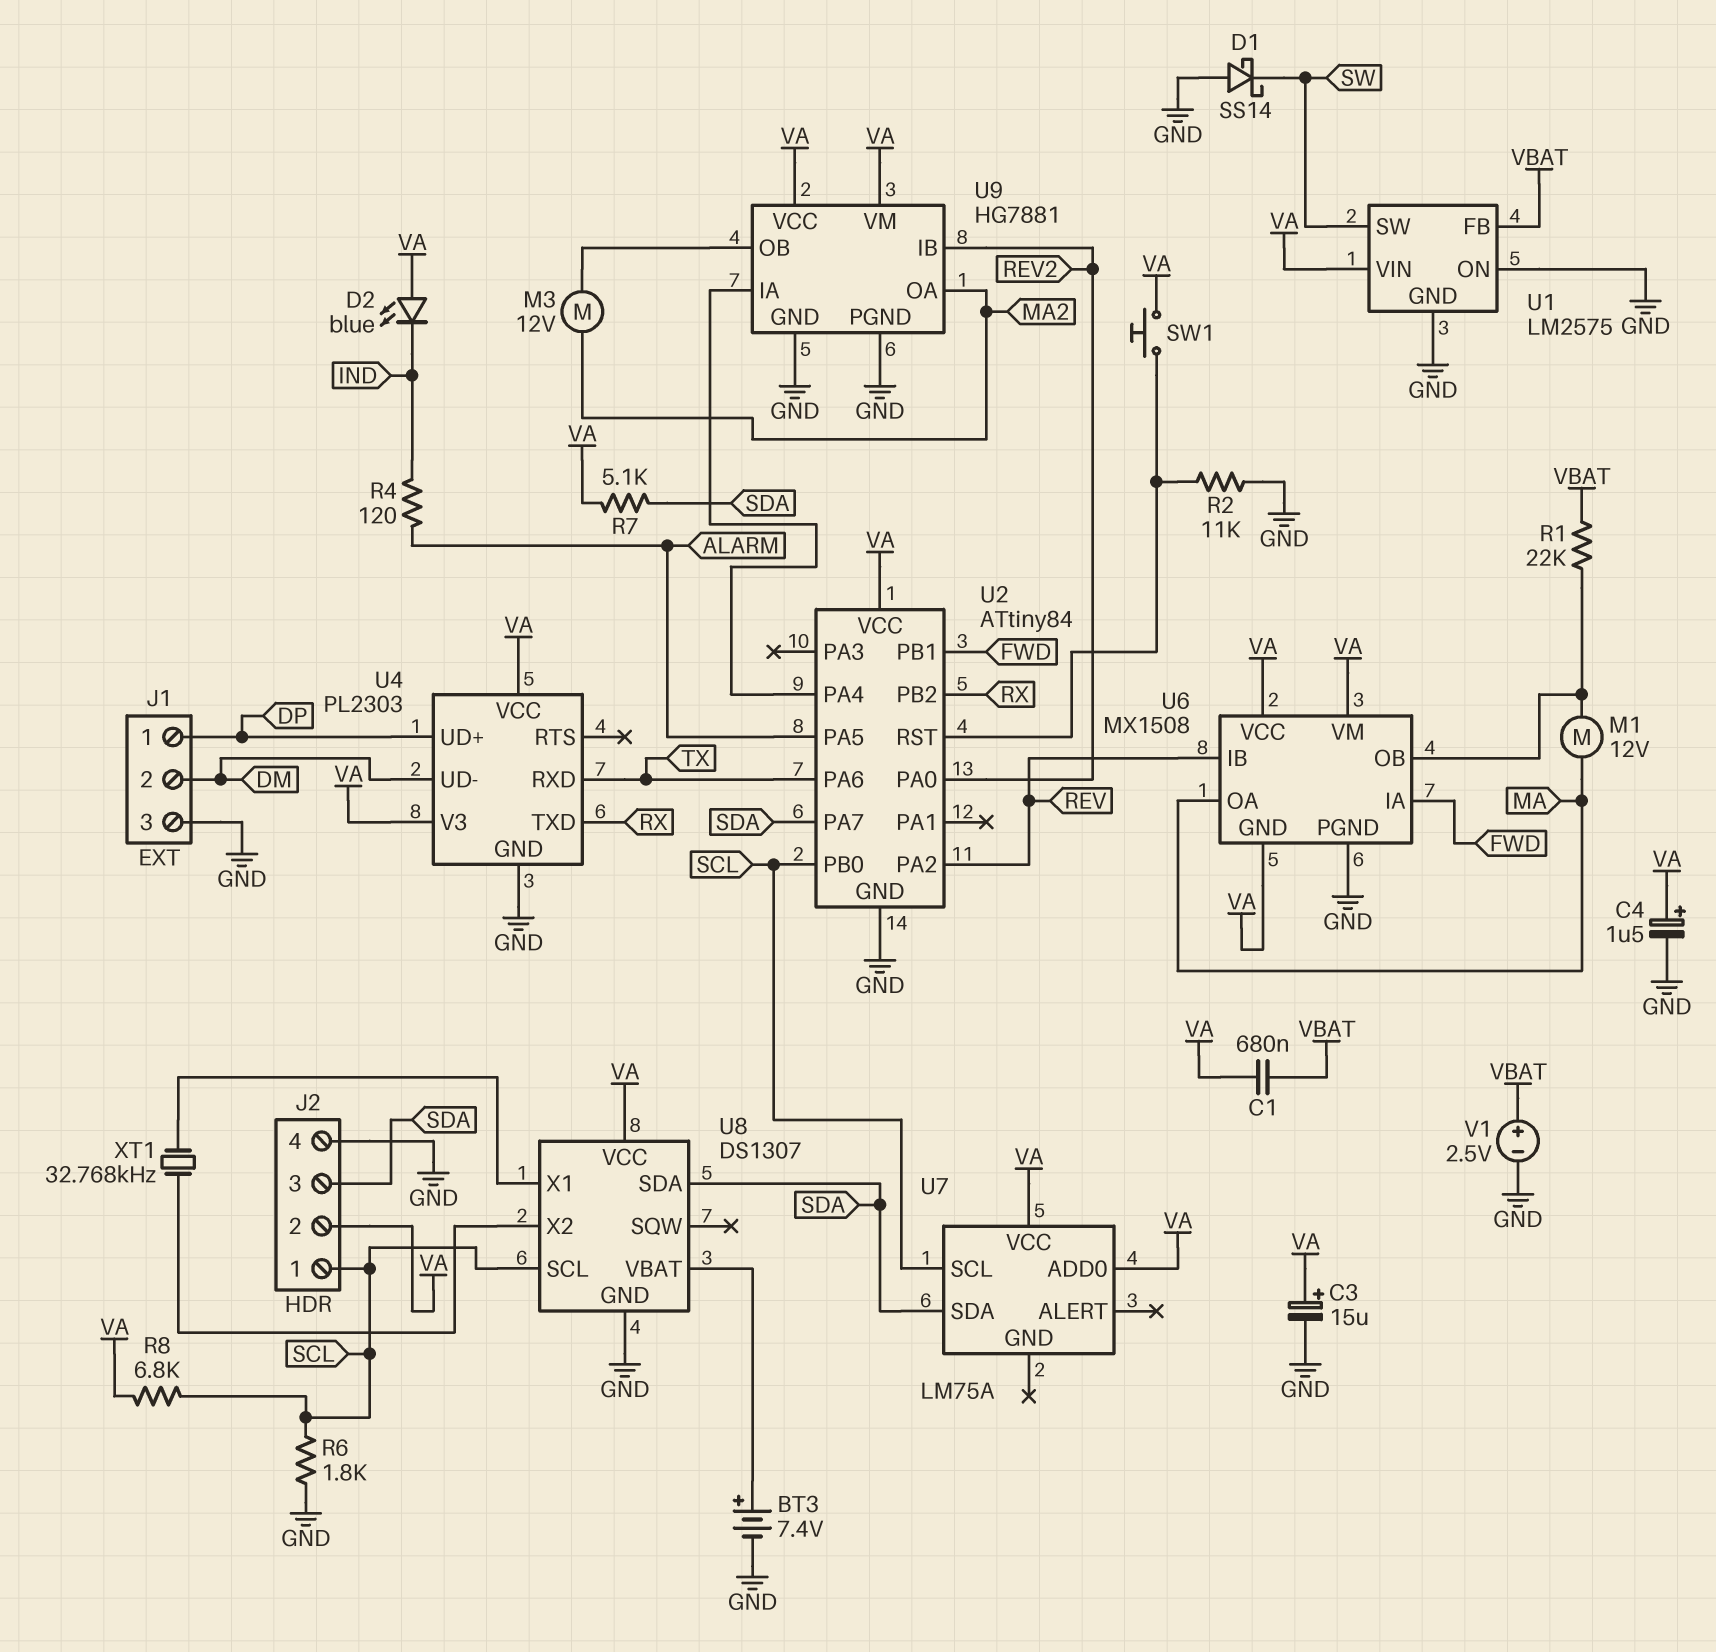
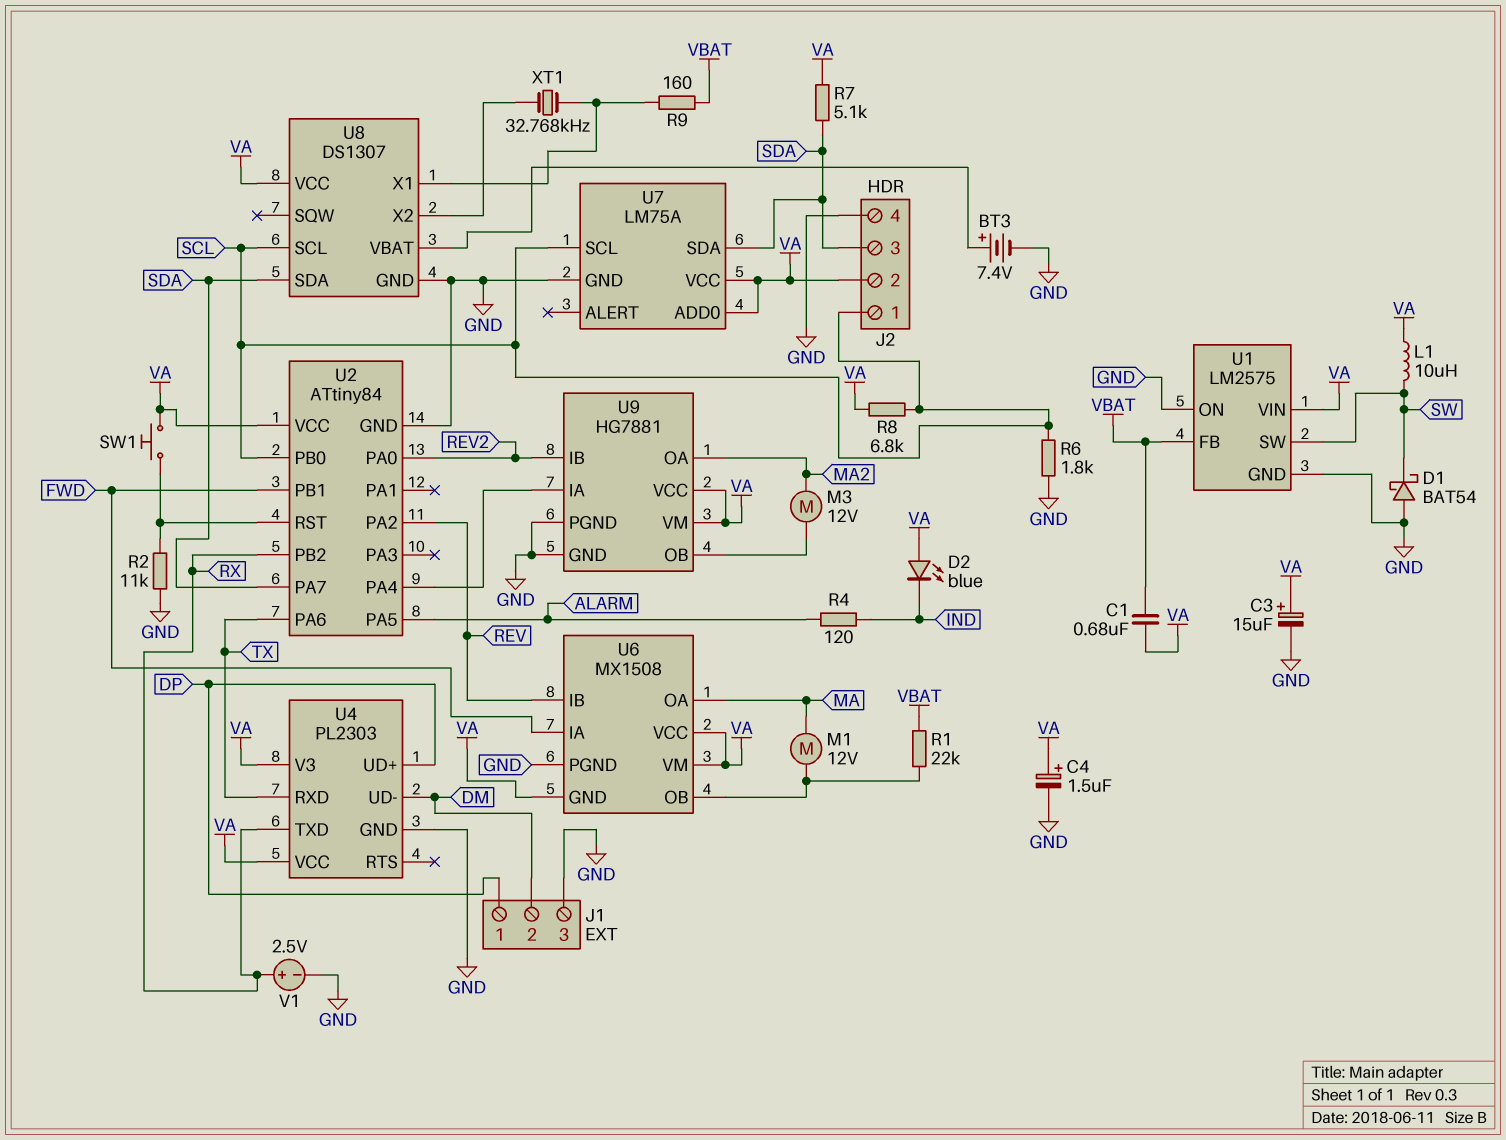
D1: schottky SS14 (A GND, K SW) -> schottky BAT54 (A GND, K SW)
L1: none -> 10uH (SW, VA)
R9: none -> 160 (U8/X1, VBAT)
U7 pin GND: none -> GND
V1: 2.5V (plus VBAT, minus GND) -> 2.5V (plus RX, minus GND)

